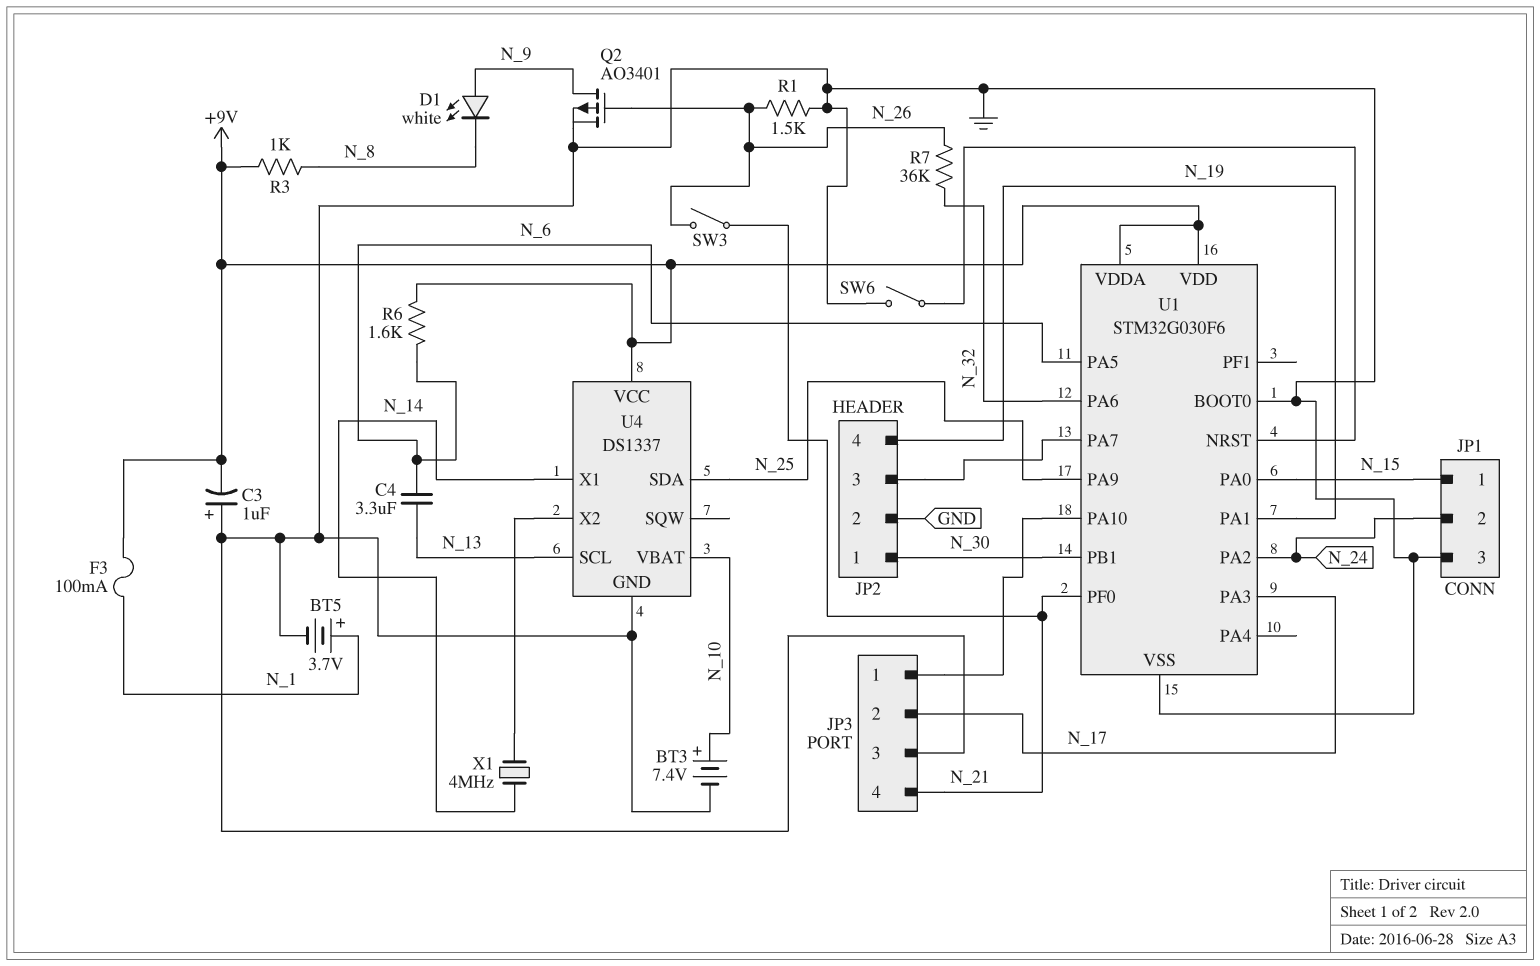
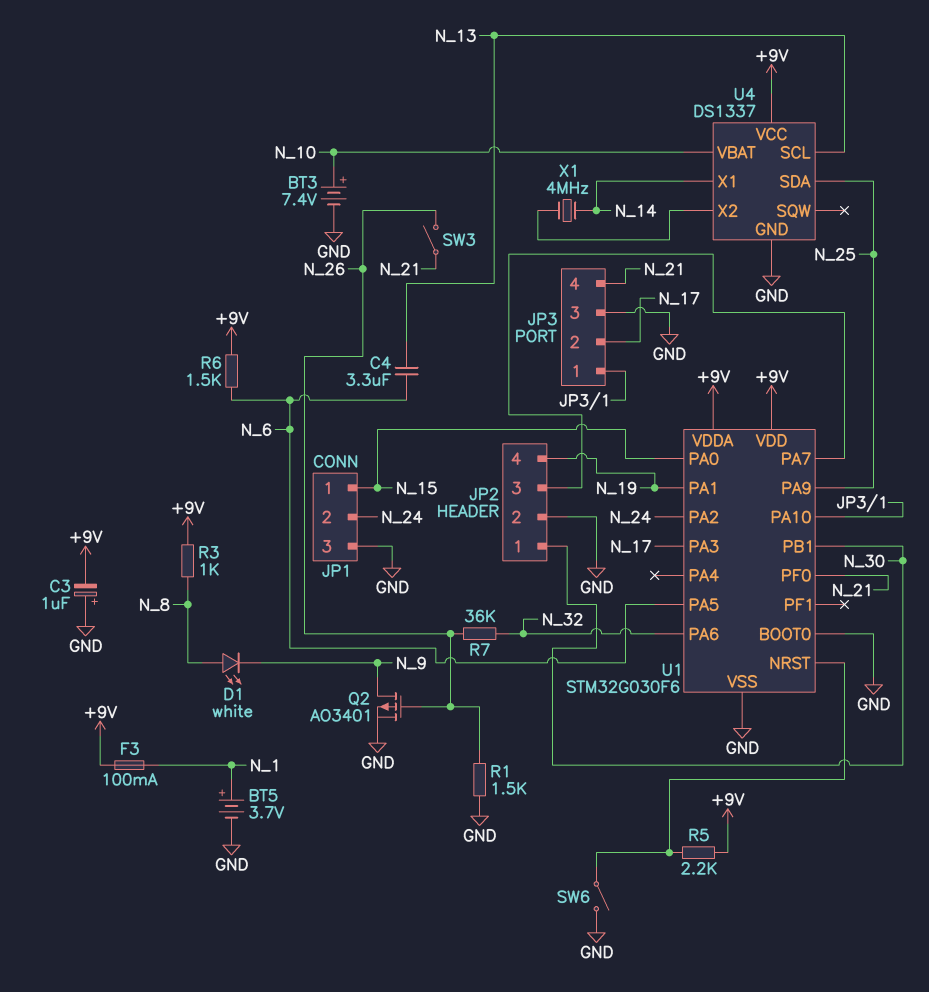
D1: LED white (A N_9, K N_8) -> LED white (A N_8, K N_9)
R5: none -> 2.2k (+9V, U1/NRST)
R6: 1.6k (+9V, N_6) -> 1.5k (+9V, N_6)

